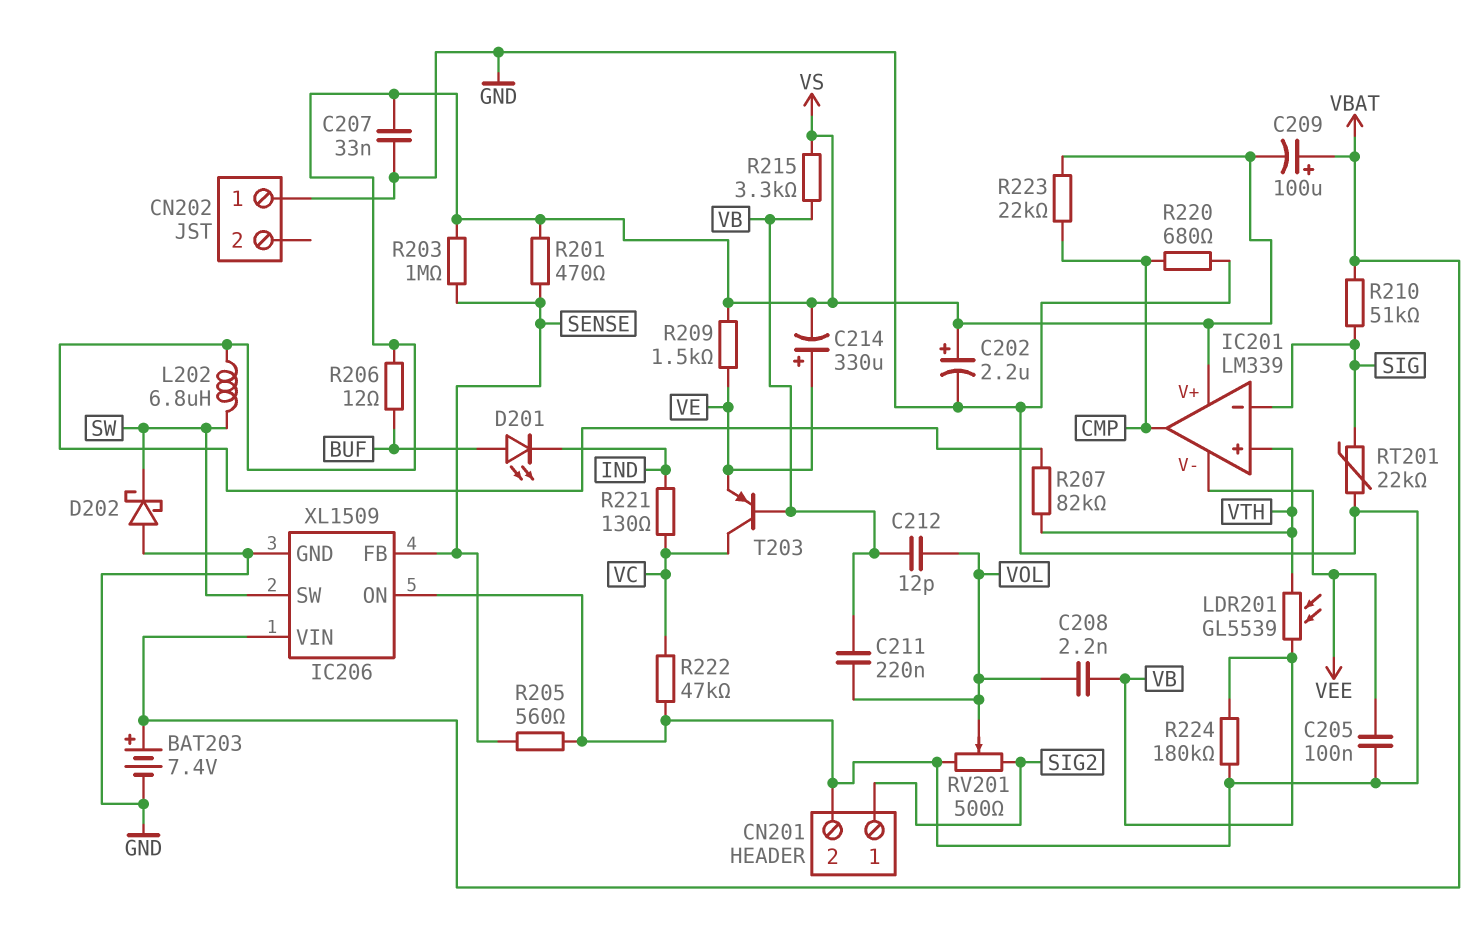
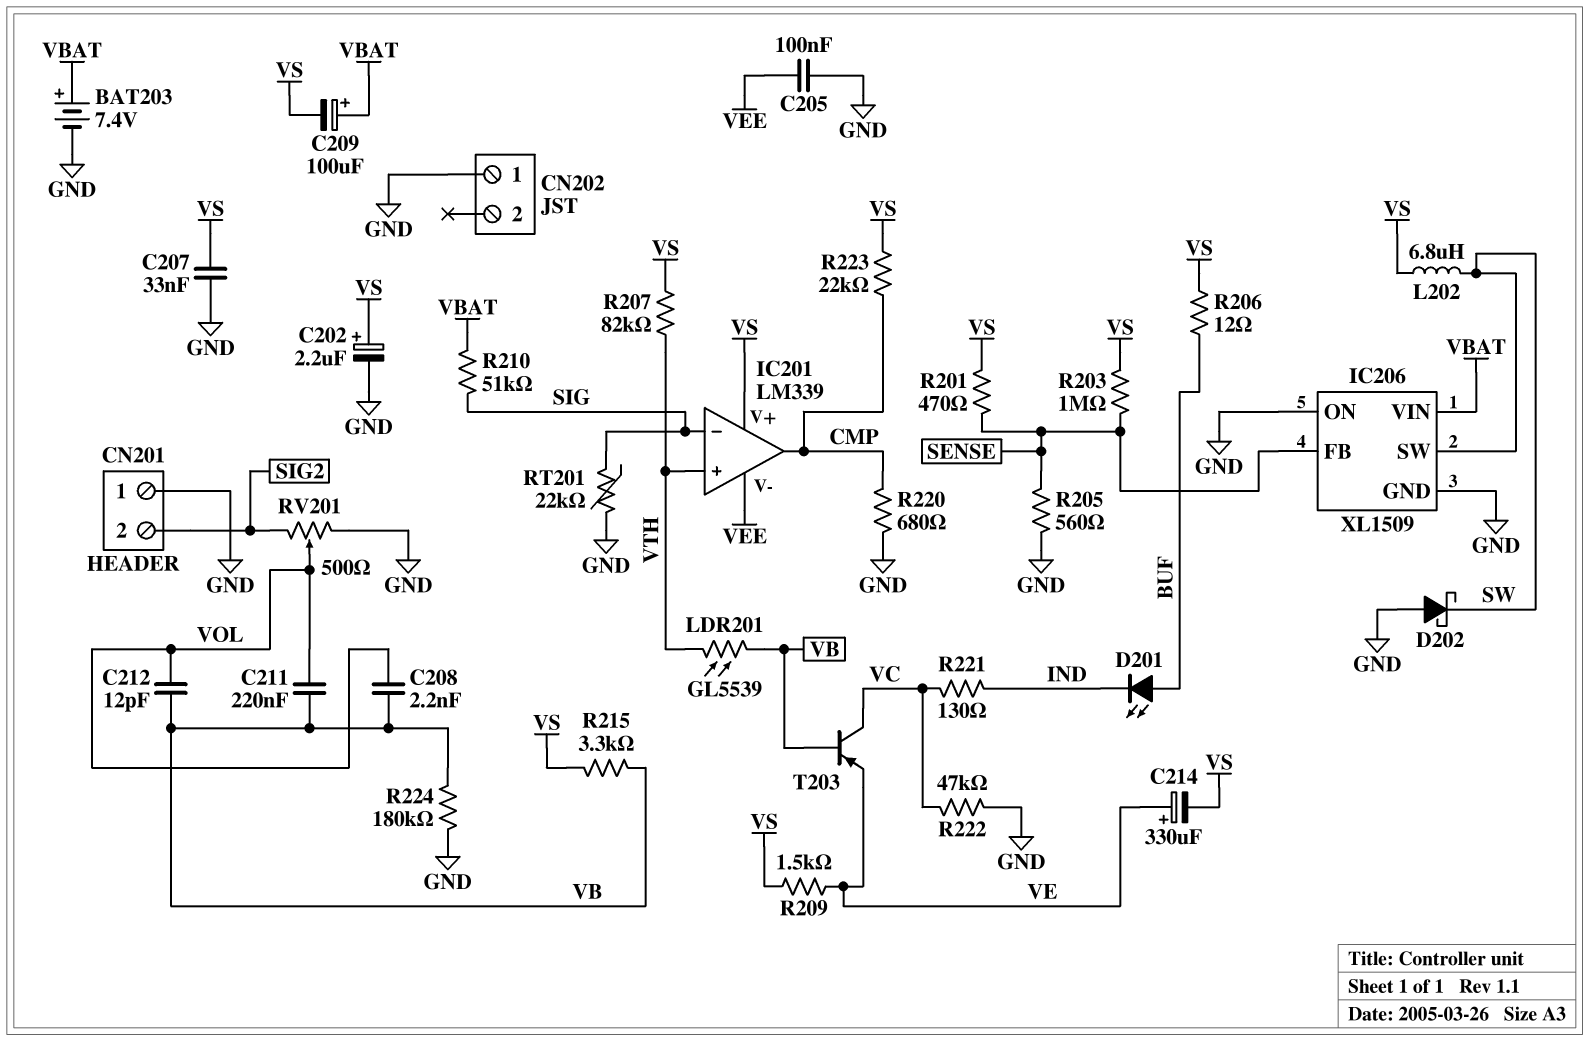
CN201 pin 1: SIG2 -> GND
CN201 pin 2: GND -> SIG2

